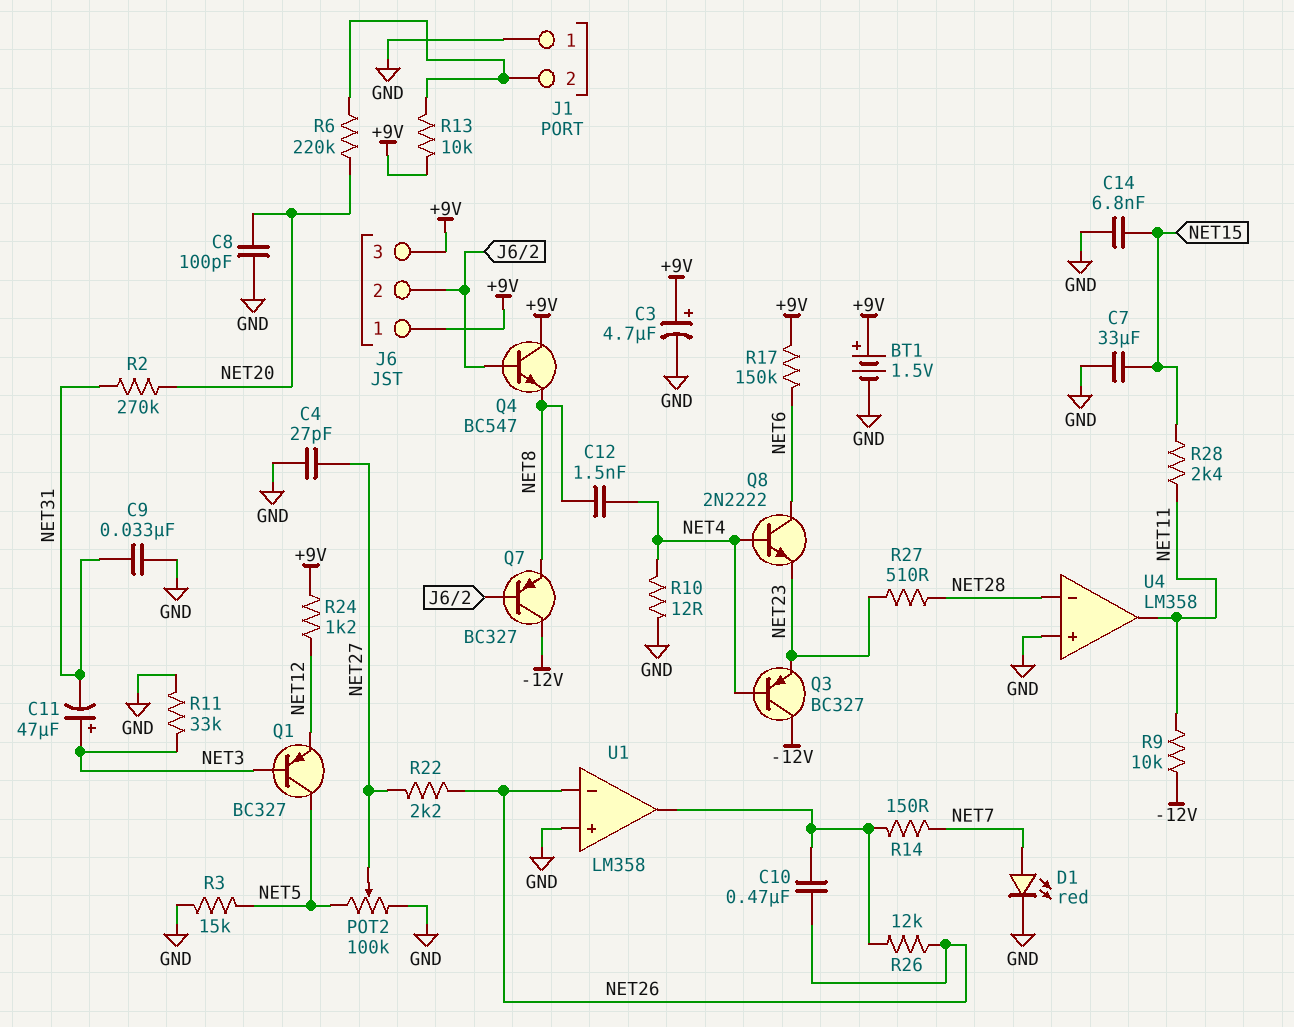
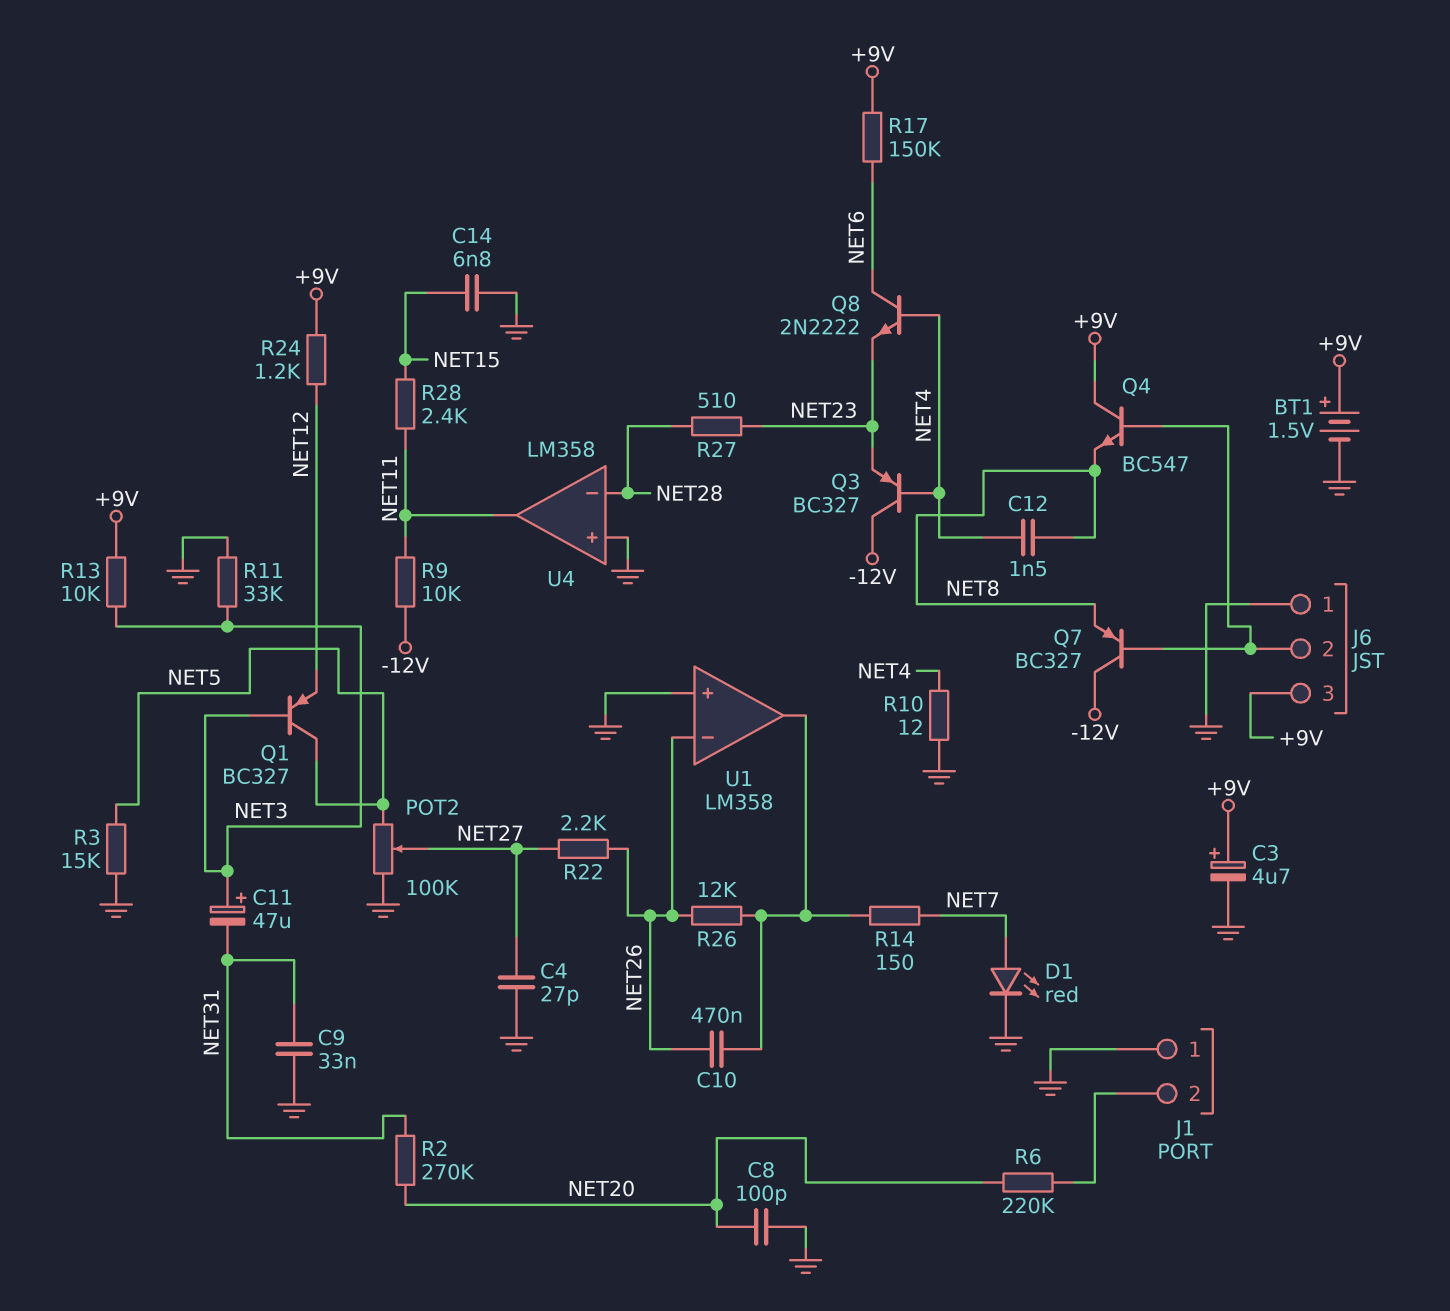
C7: 33uF (GND, NET15) -> none
J6 pin 1: +9V -> GND
R13: 10k (+9V, J1/2) -> 10k (+9V, NET3)

